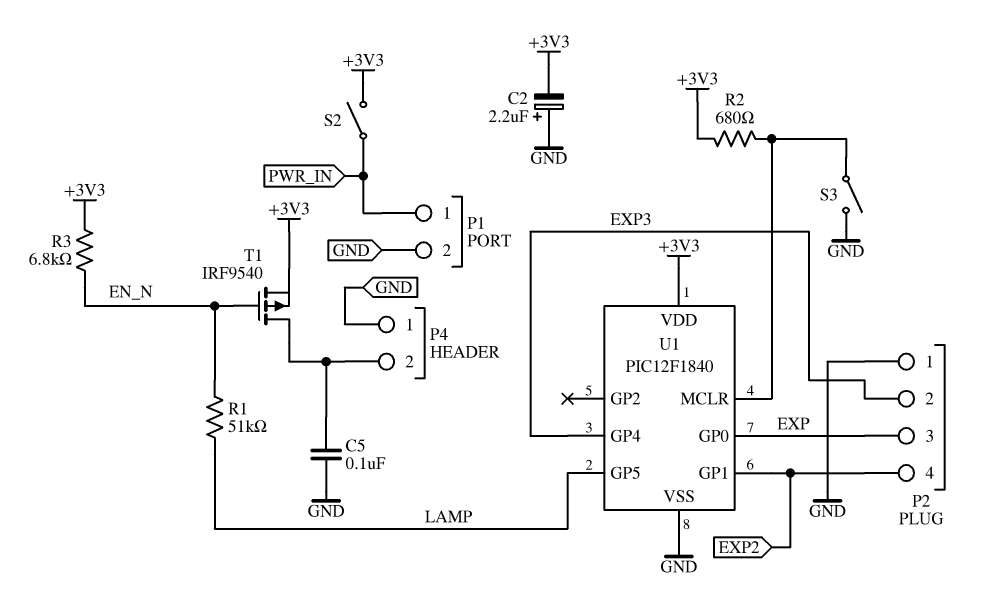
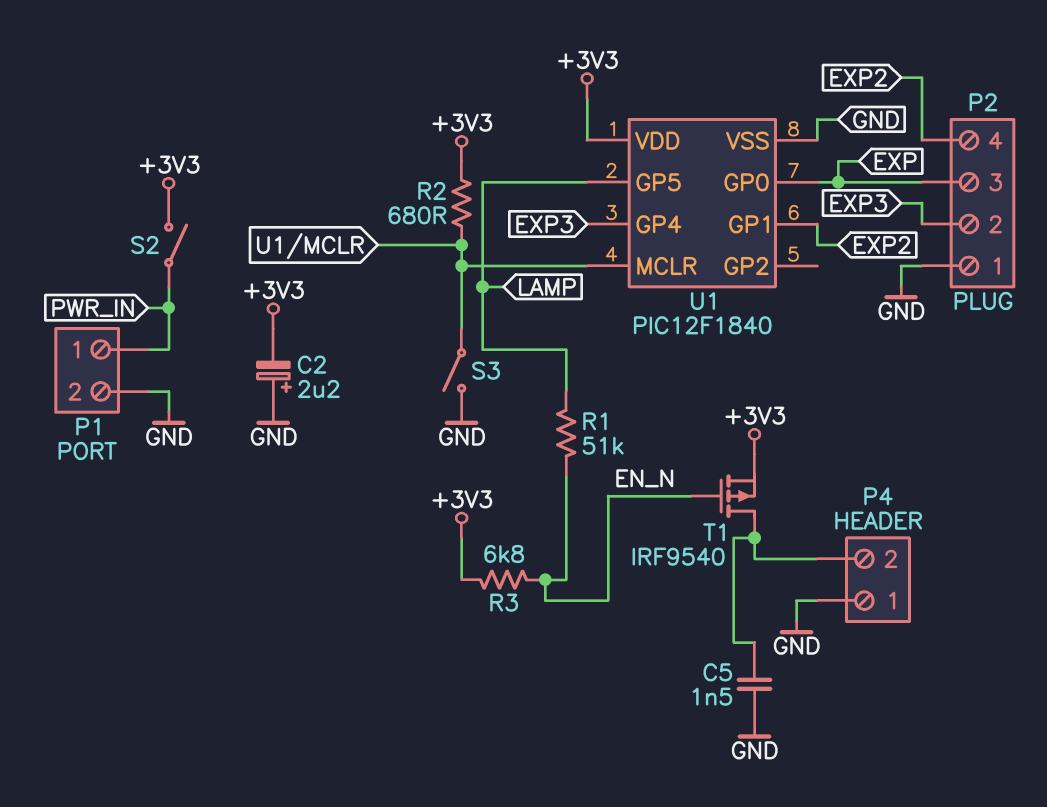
C5: 100nF (GND, P4/2) -> 1.5nF (GND, P4/2)

